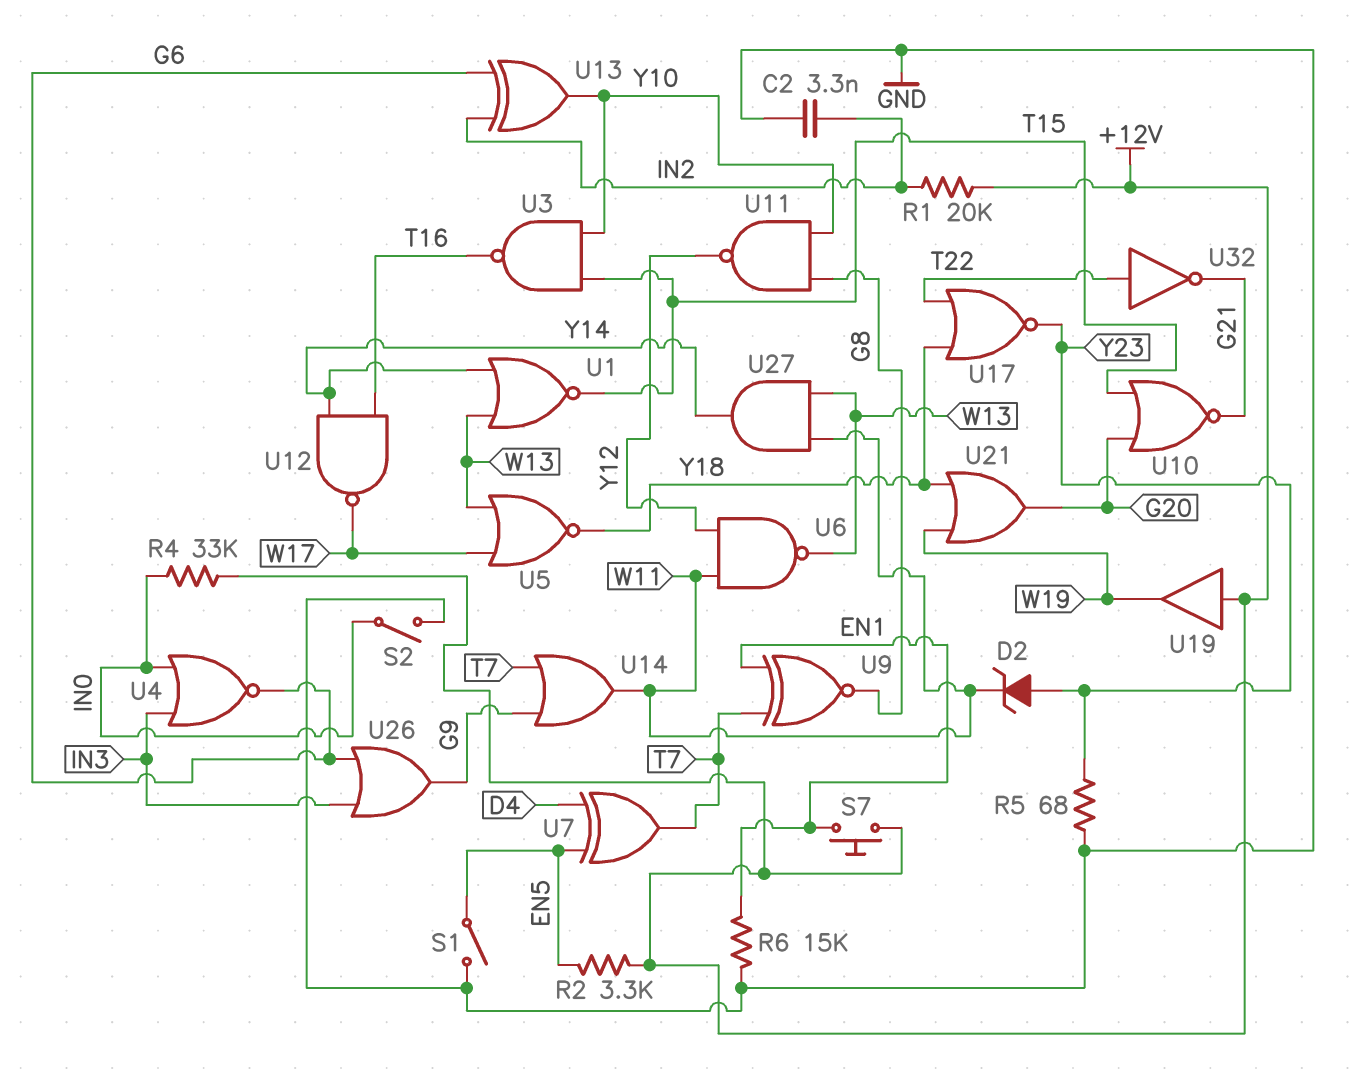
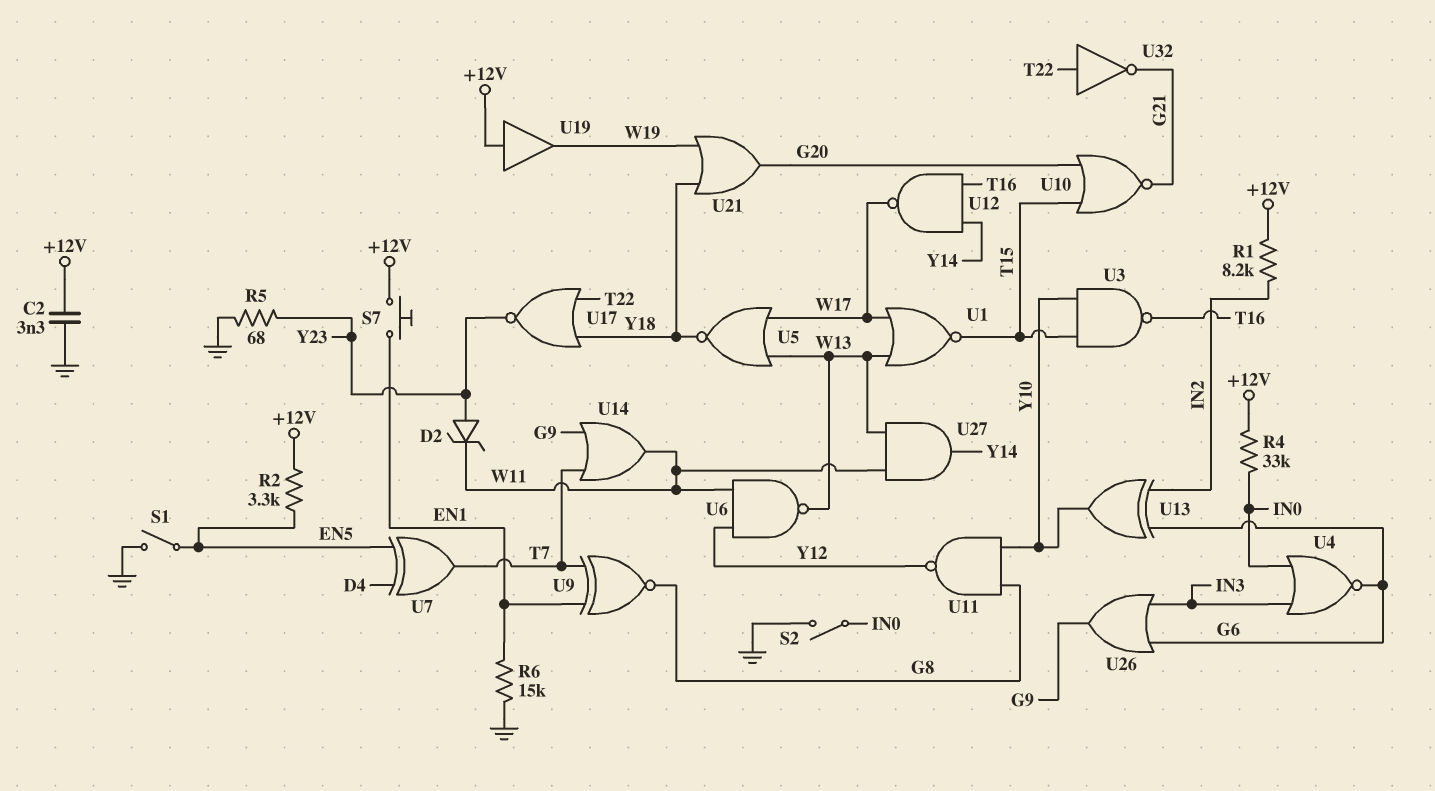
C2: 3.3nF (GND, IN2) -> 3.3nF (+12V, GND)
R1: 20k (+12V, IN2) -> 8.2k (+12V, IN2)
U1: NOR (in W13, in Y14, out T15) -> NOR (in W13, in W17, out T15)

